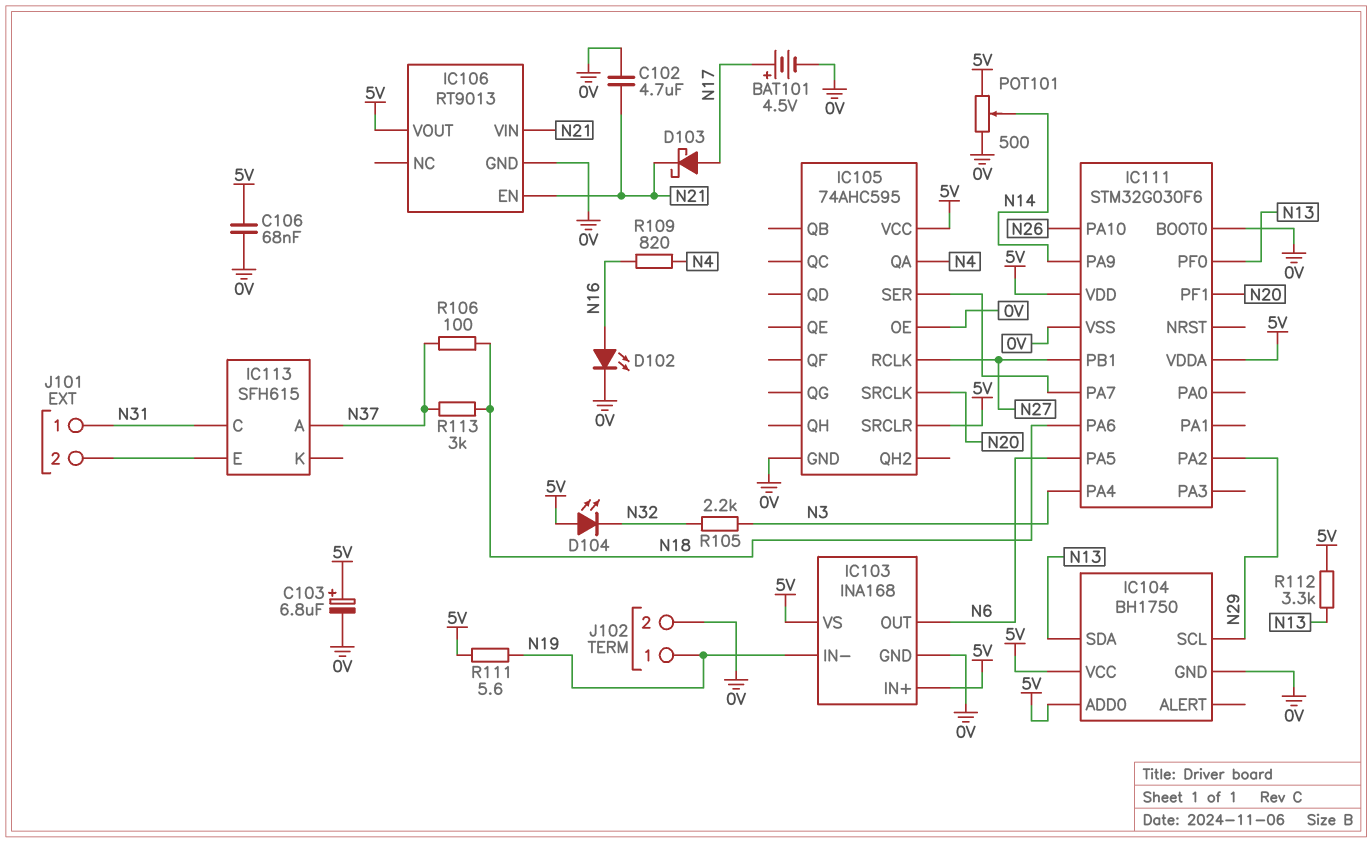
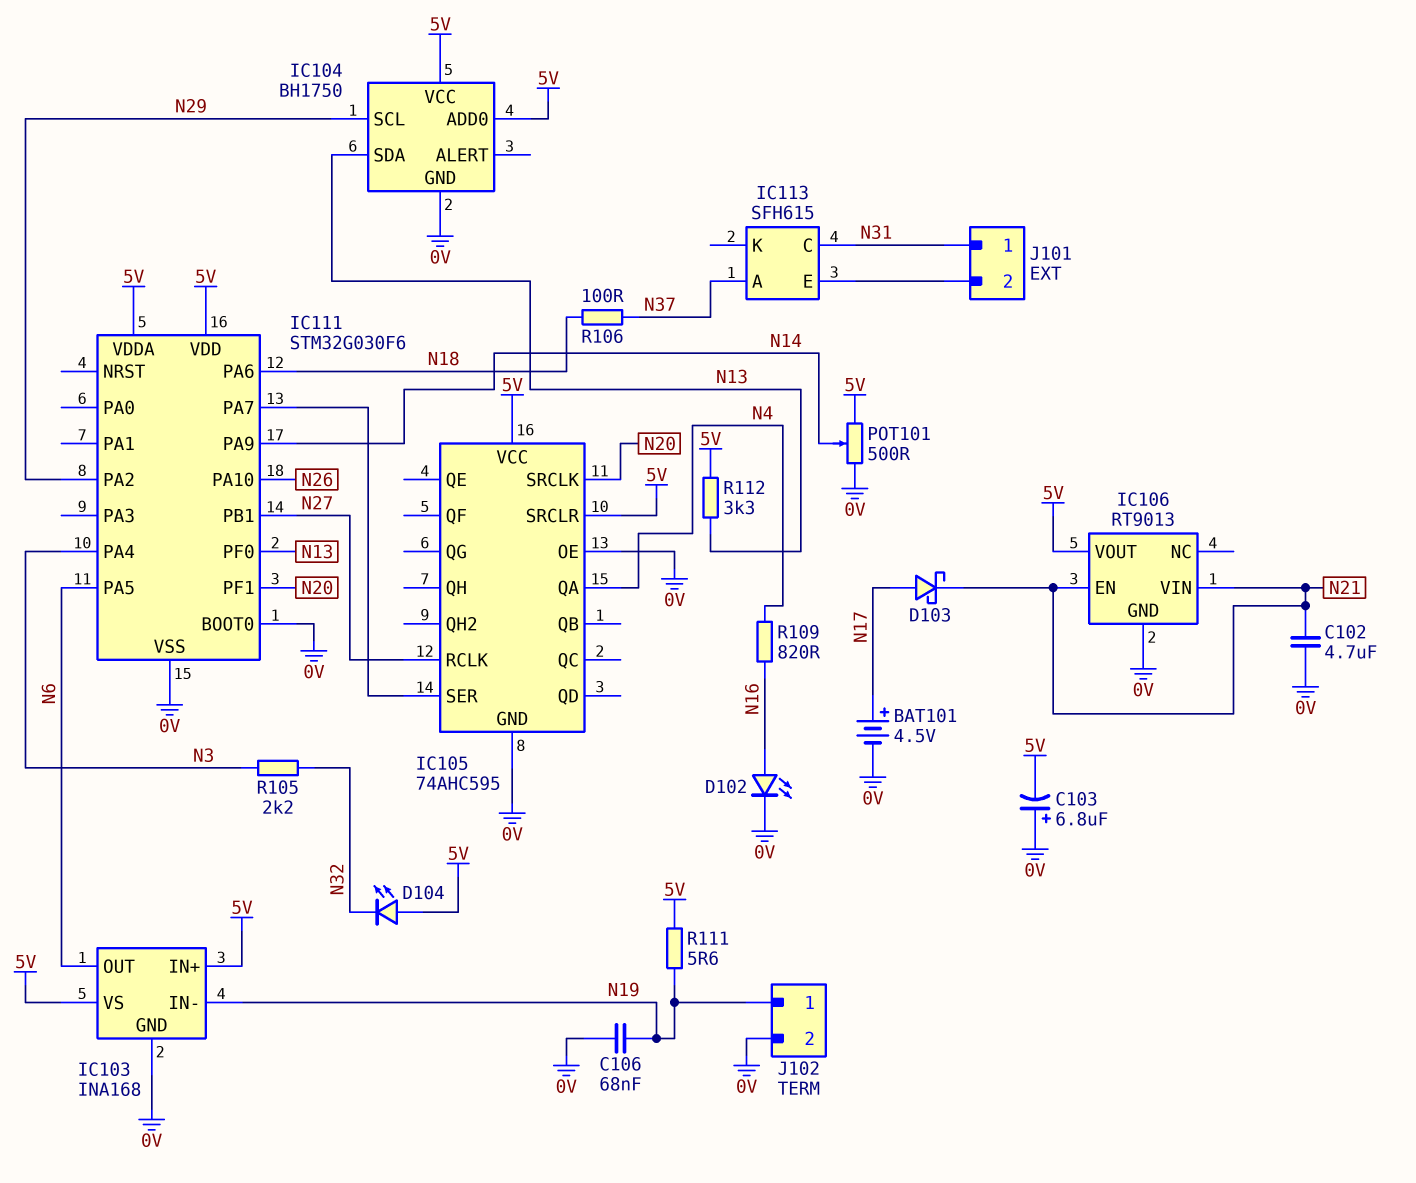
C103: 6.8uF (plus 5V, minus 0V) -> 6.8uF (plus 0V, minus 5V)
C106: 68nF (0V, 5V) -> 68nF (0V, N19)
R113: 3k (N18, N37) -> none

